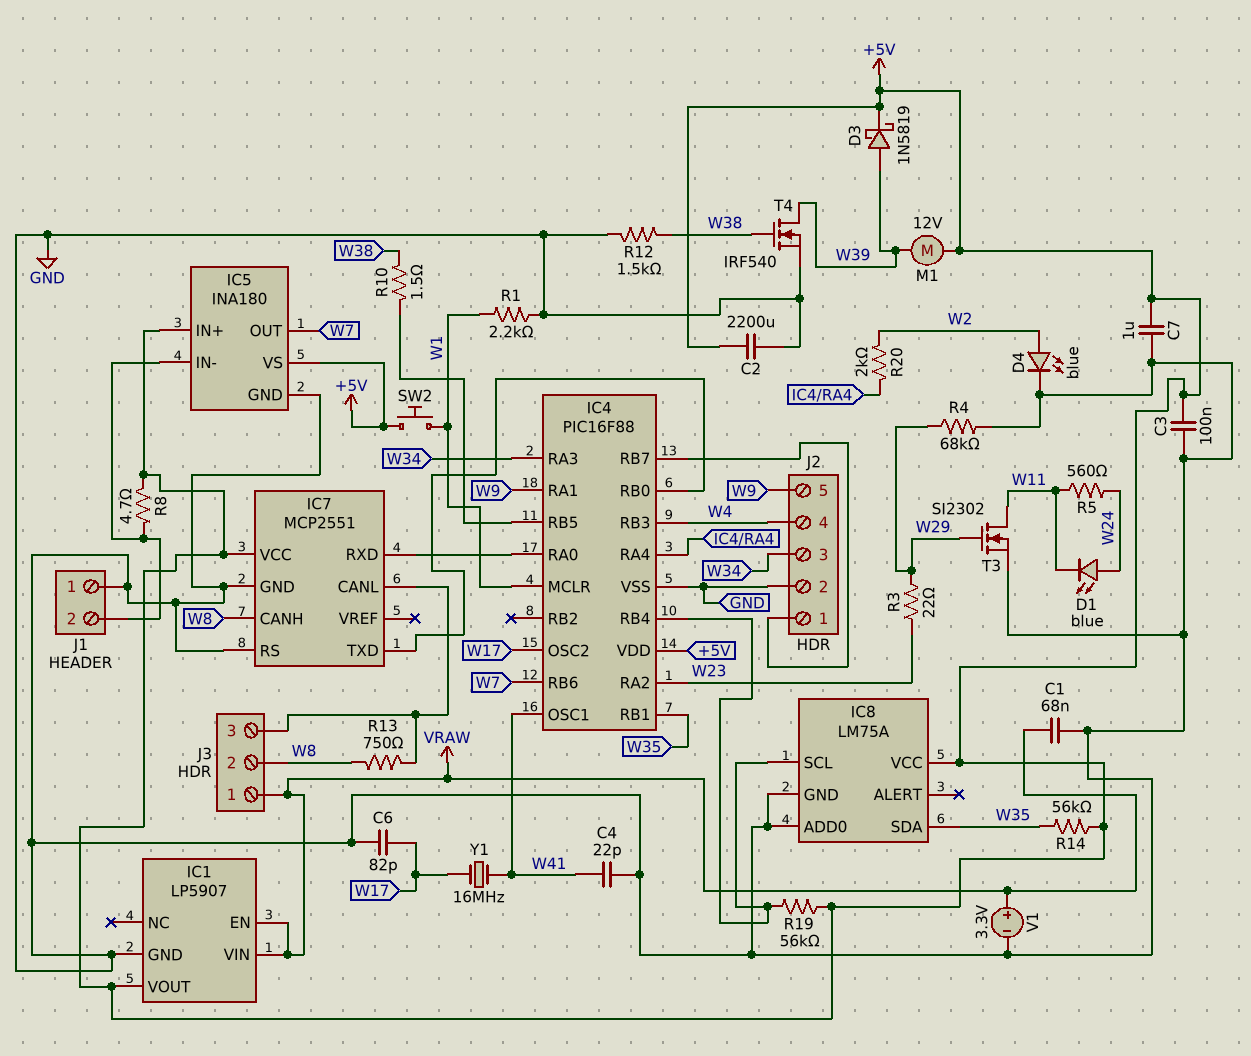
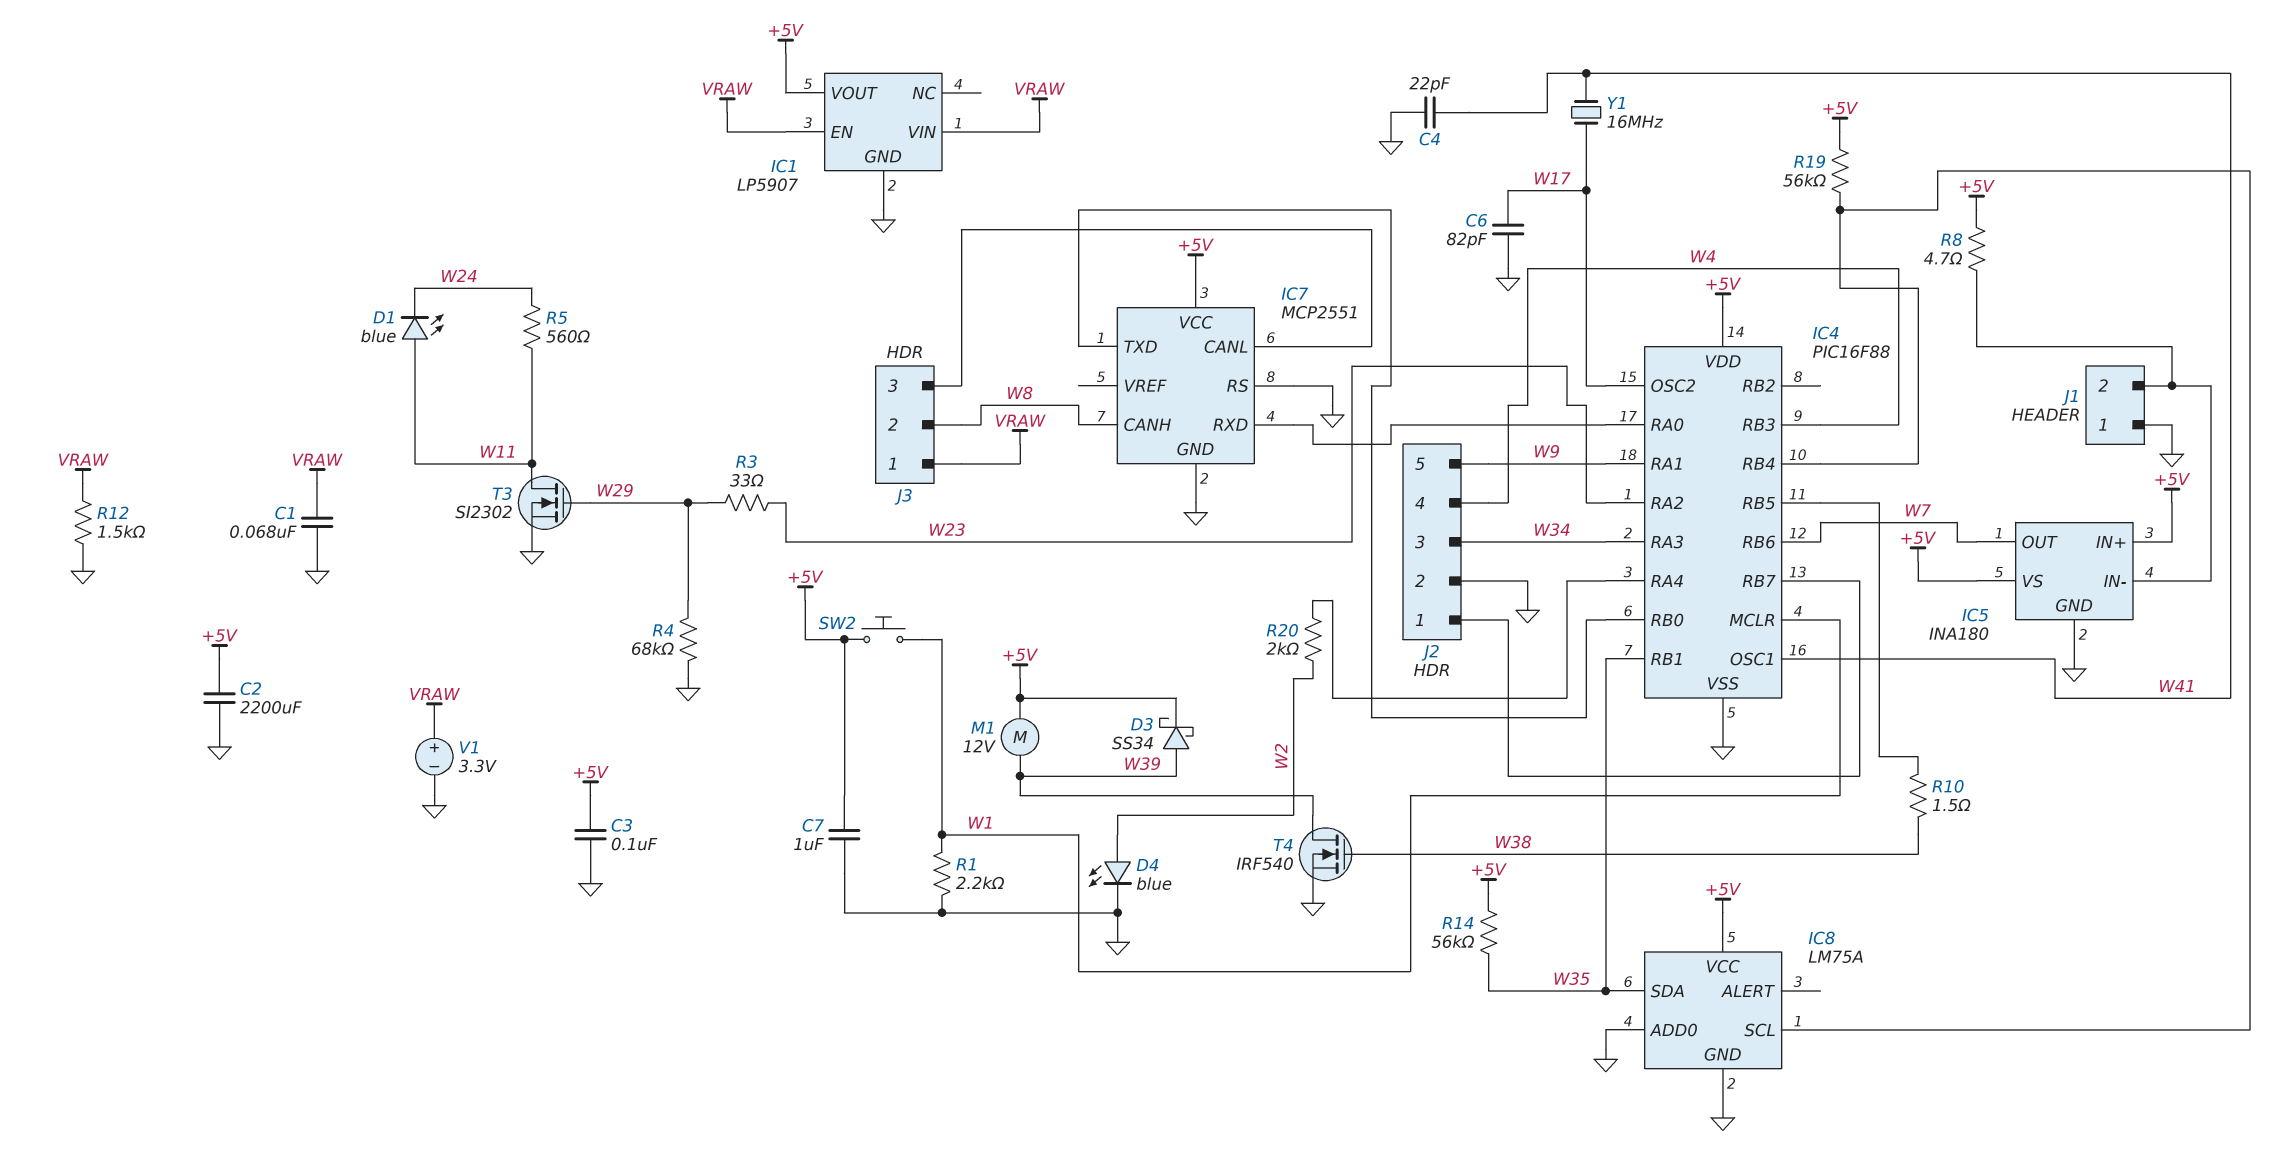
D1: LED blue (A W24, K W11) -> LED blue (A W11, K W24)
D3: schottky 1N5819 (A W39, K +5V) -> schottky SS34 (A W39, K +5V)
R3: 22 (W23, W29) -> 33 (W23, W29)
R12: 1.5k (GND, W38) -> 1.5k (GND, VRAW)
R13: 750 (IC7/CANL, W8) -> none

